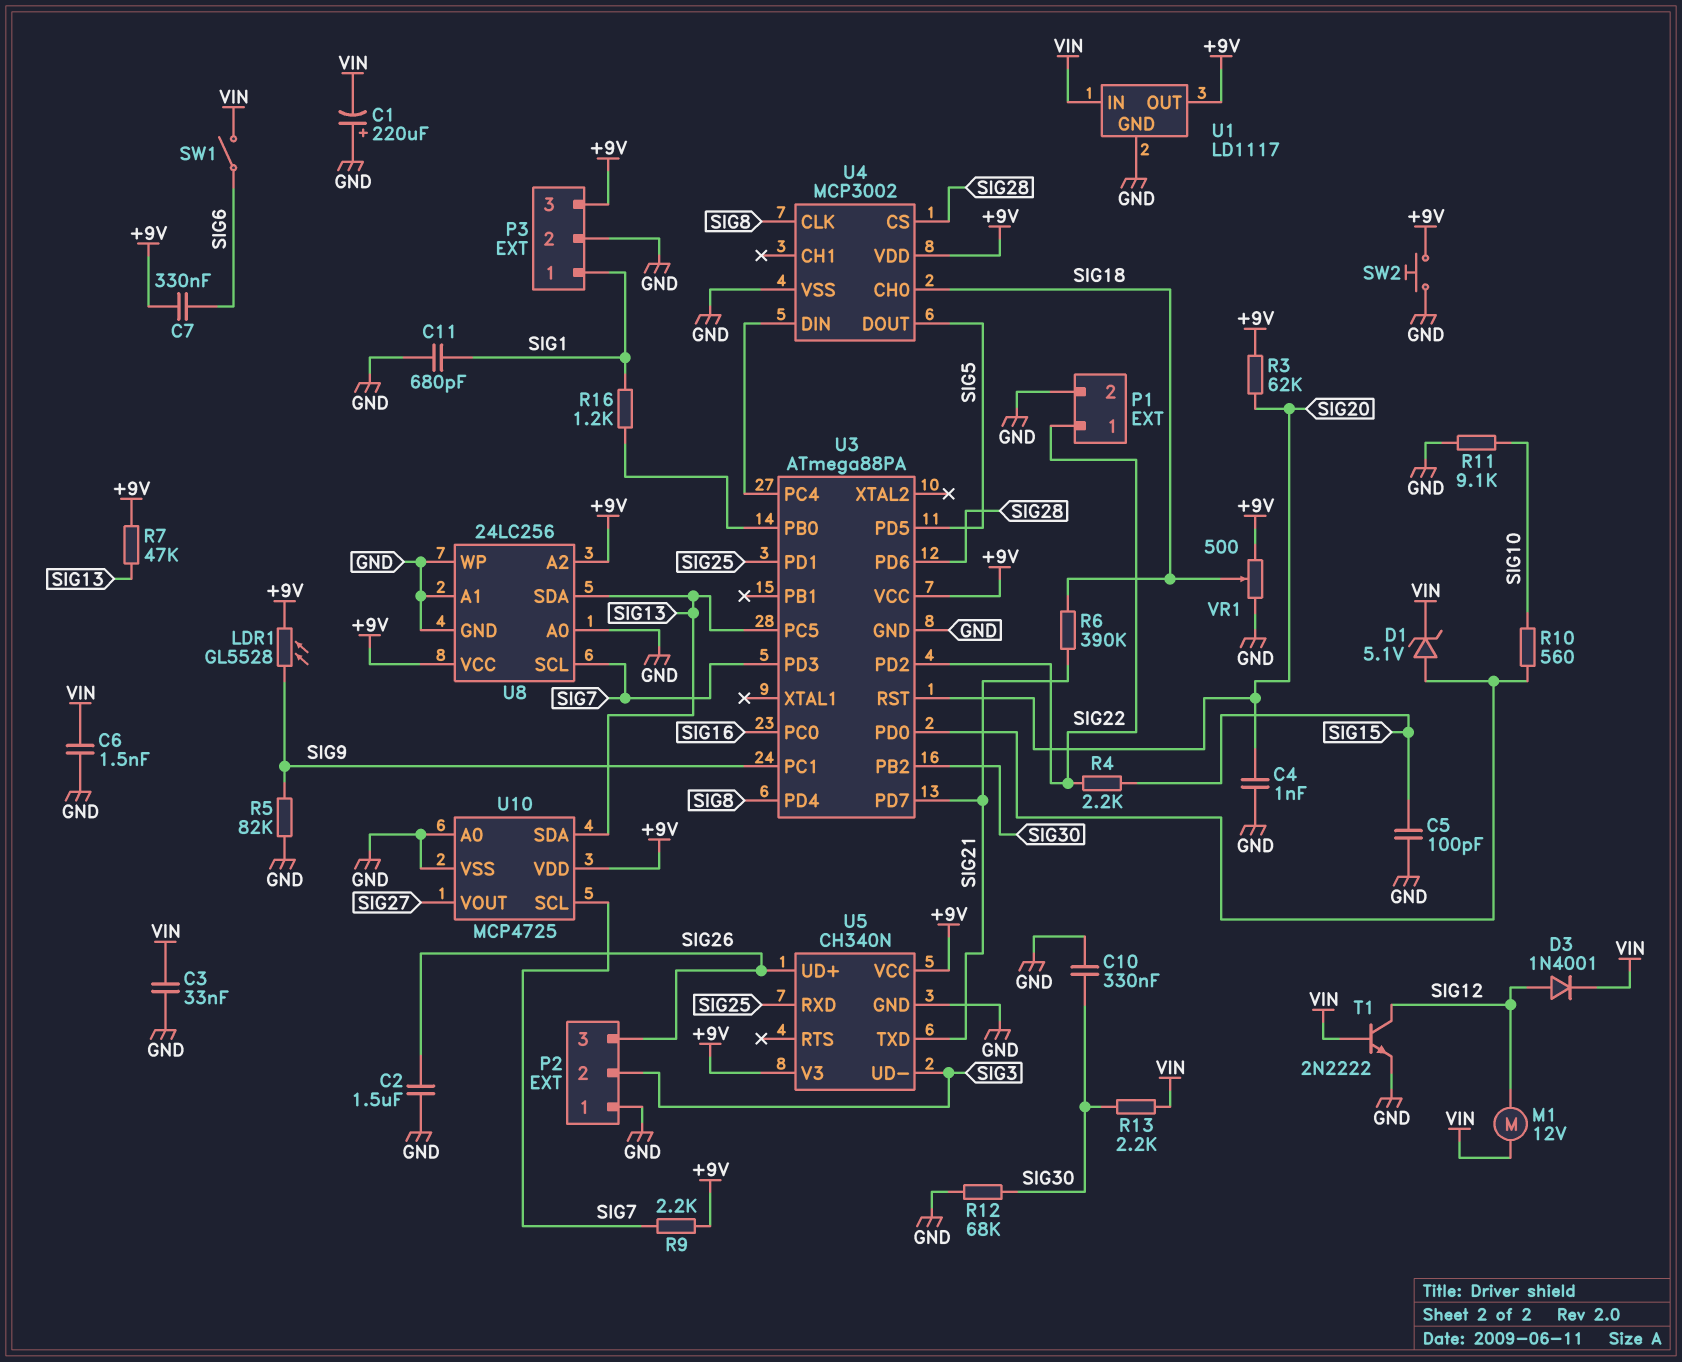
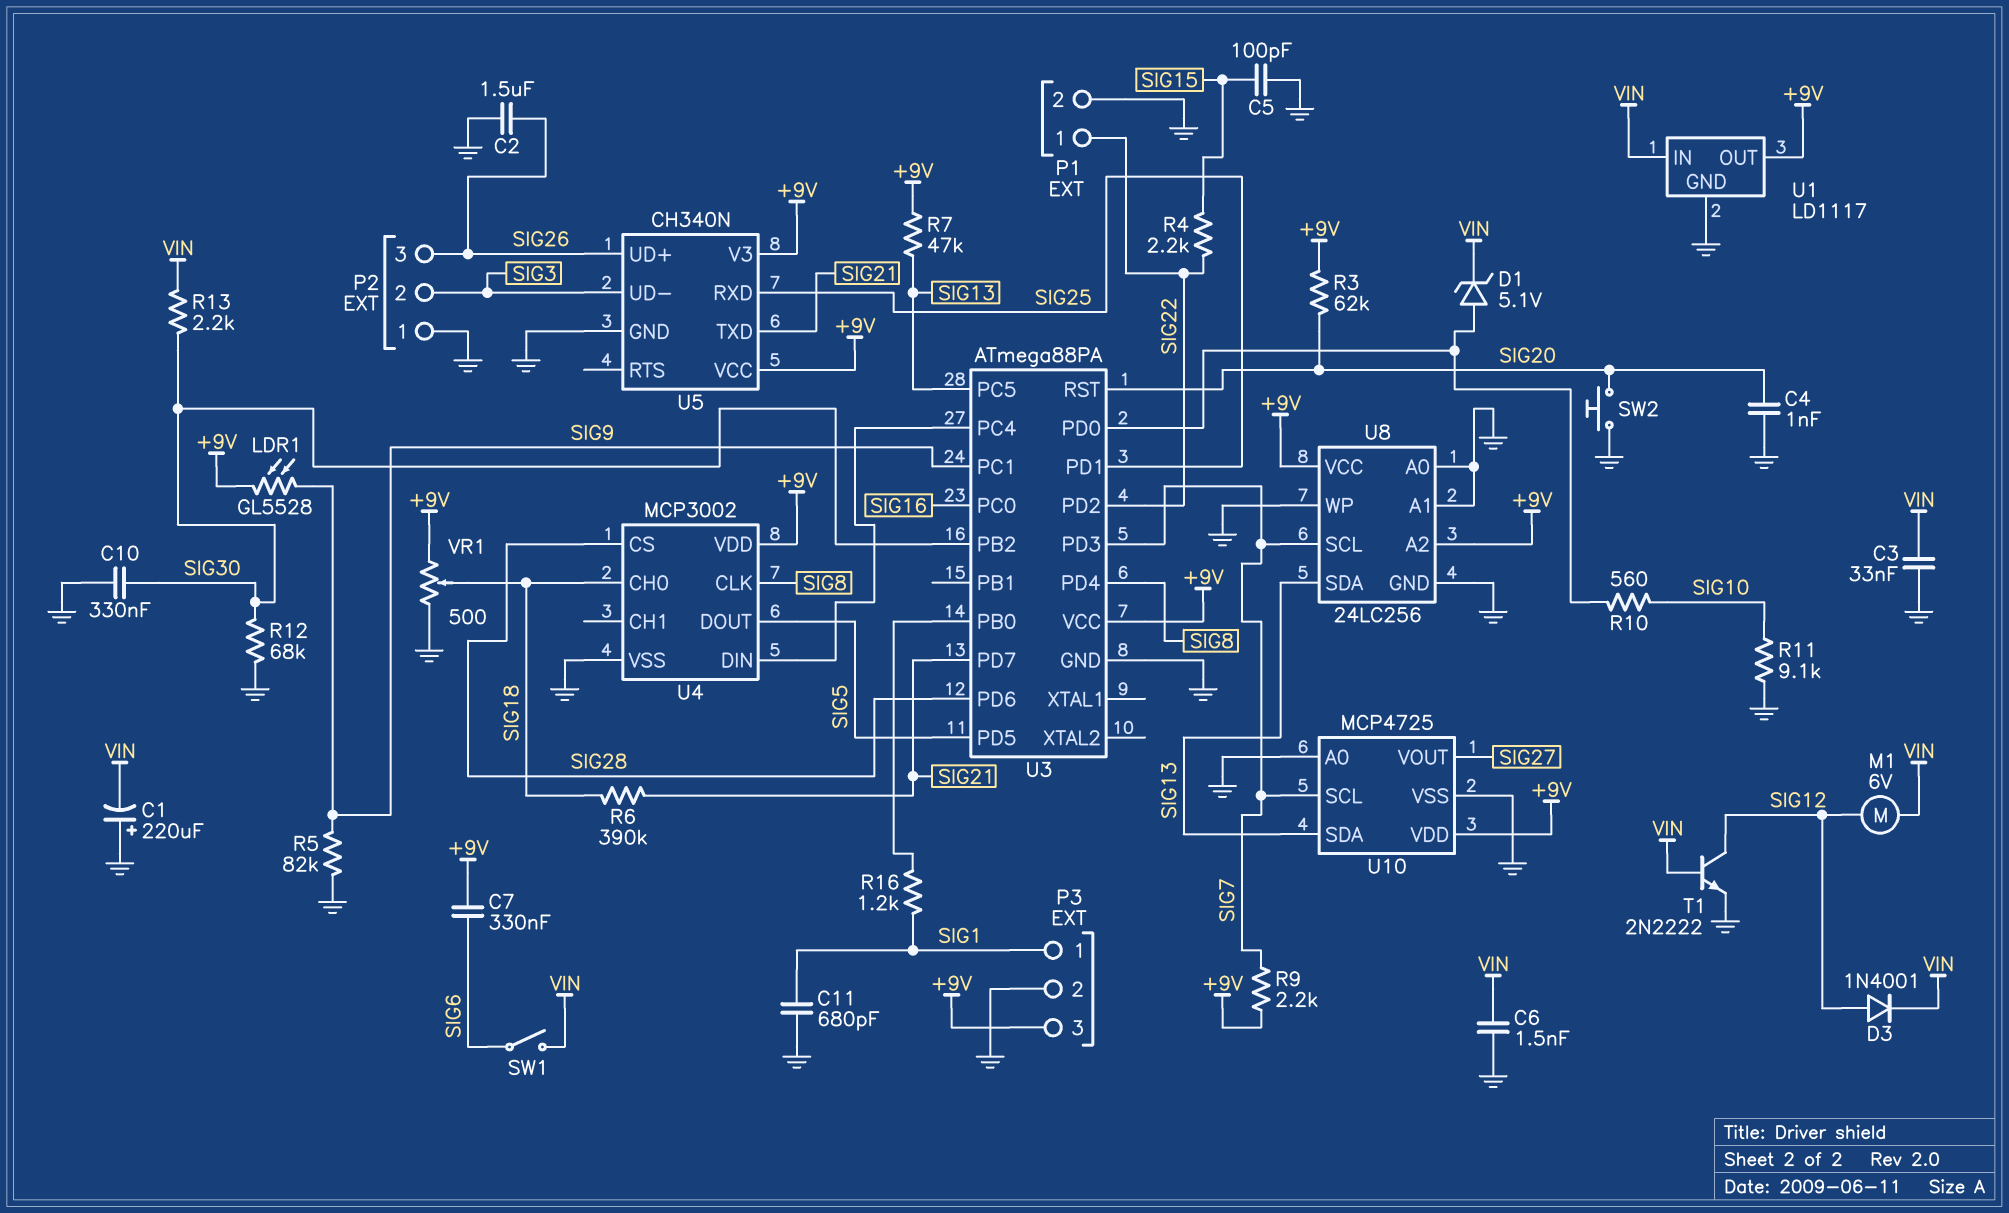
M1: motor 12V (SIG12, VIN) -> motor 6V (SIG12, VIN)
SW2: button (+9V, GND) -> button (GND, SIG20)

